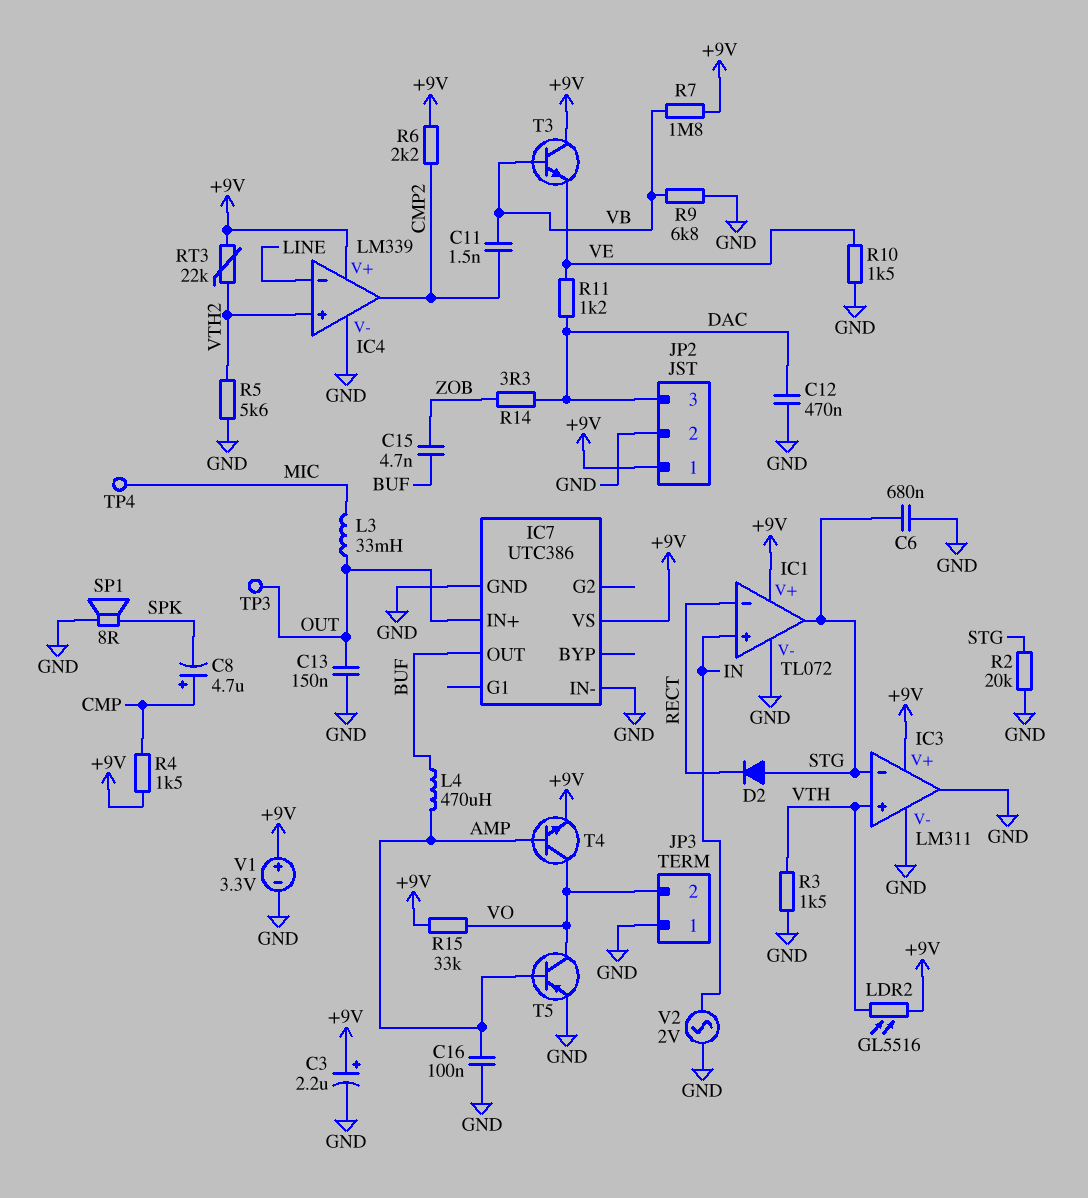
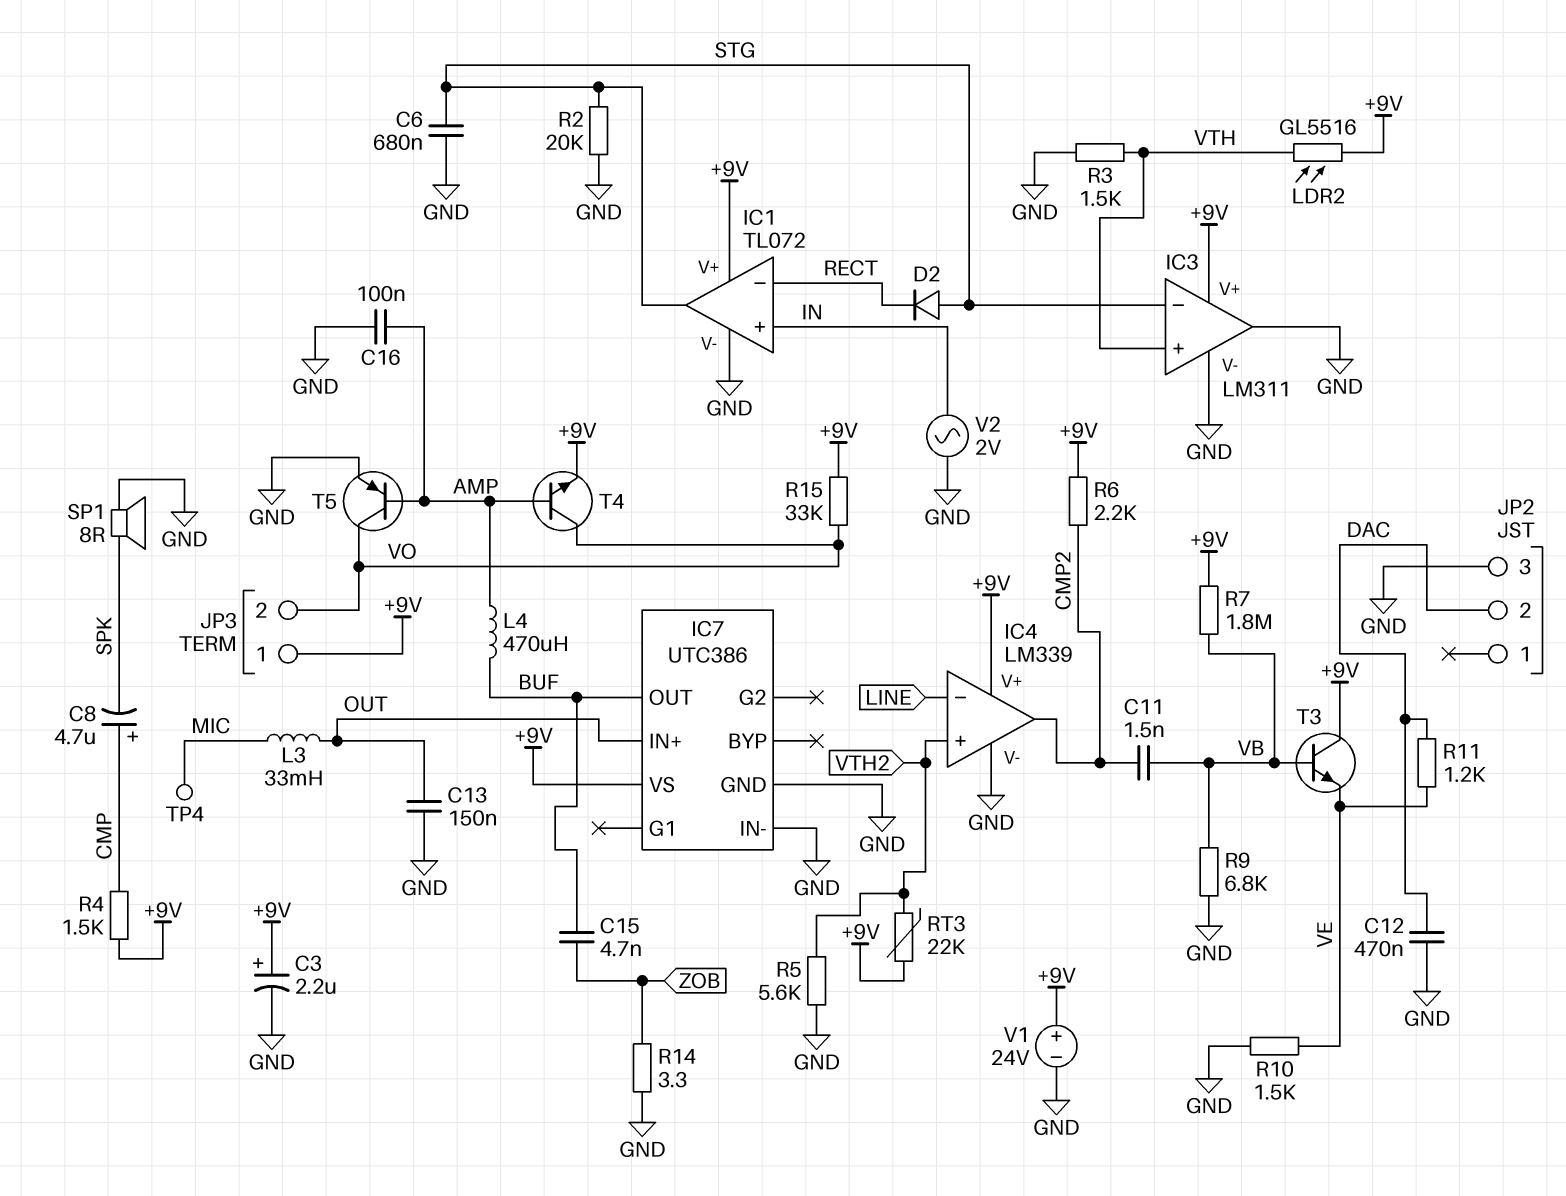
JP2 pin 1: +9V -> none
JP2 pin 2: GND -> DAC
JP2 pin 3: DAC -> GND
JP3 pin 1: GND -> +9V
R14: 3.3 (DAC, ZOB) -> 3.3 (GND, ZOB)
TP3: test point (OUT) -> none
V1: 3.3V (plus +9V, minus GND) -> 24V (plus +9V, minus GND)

